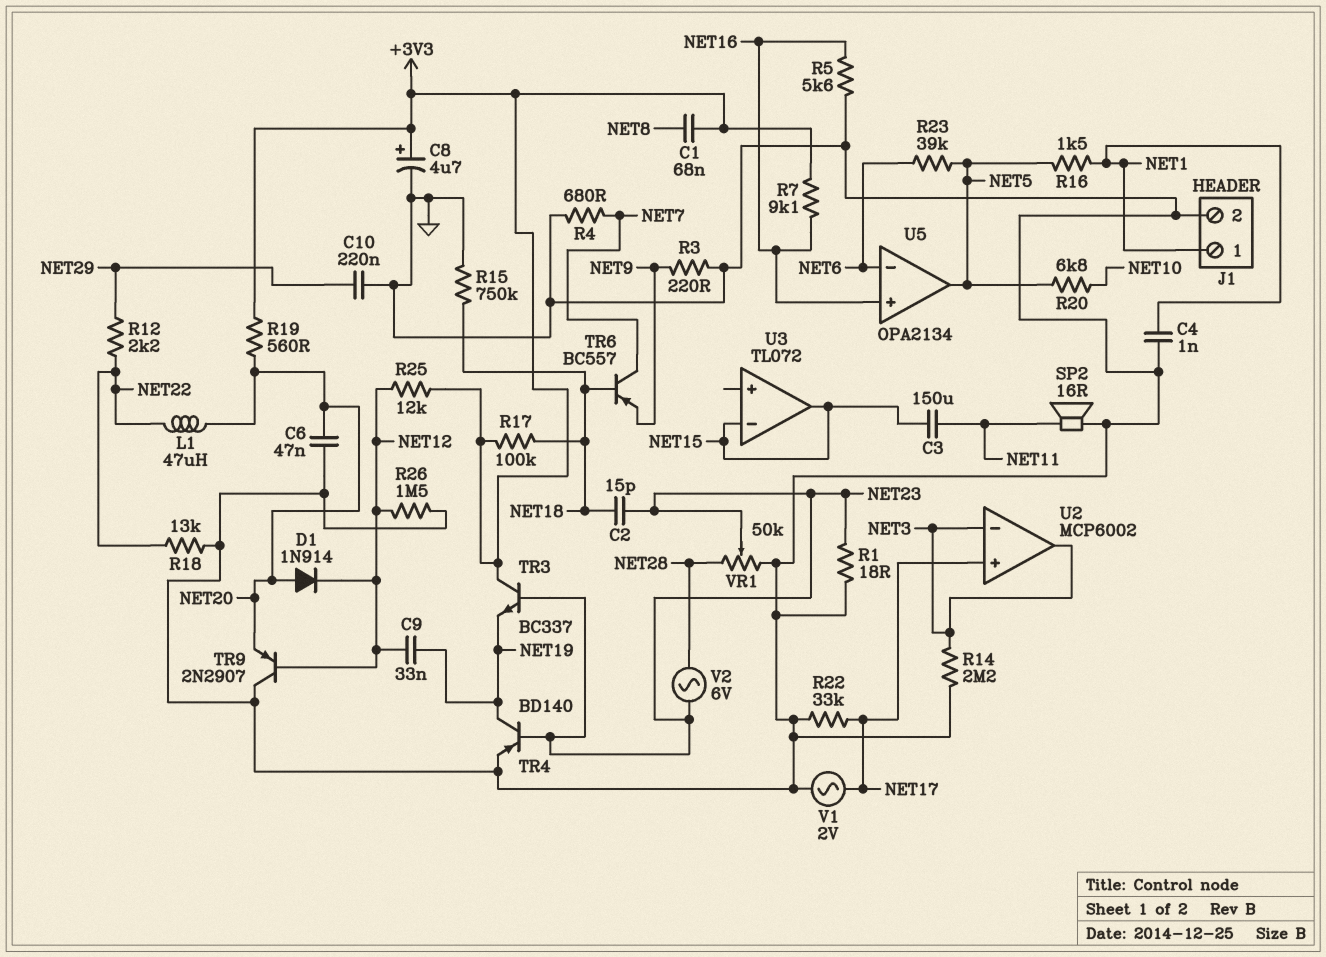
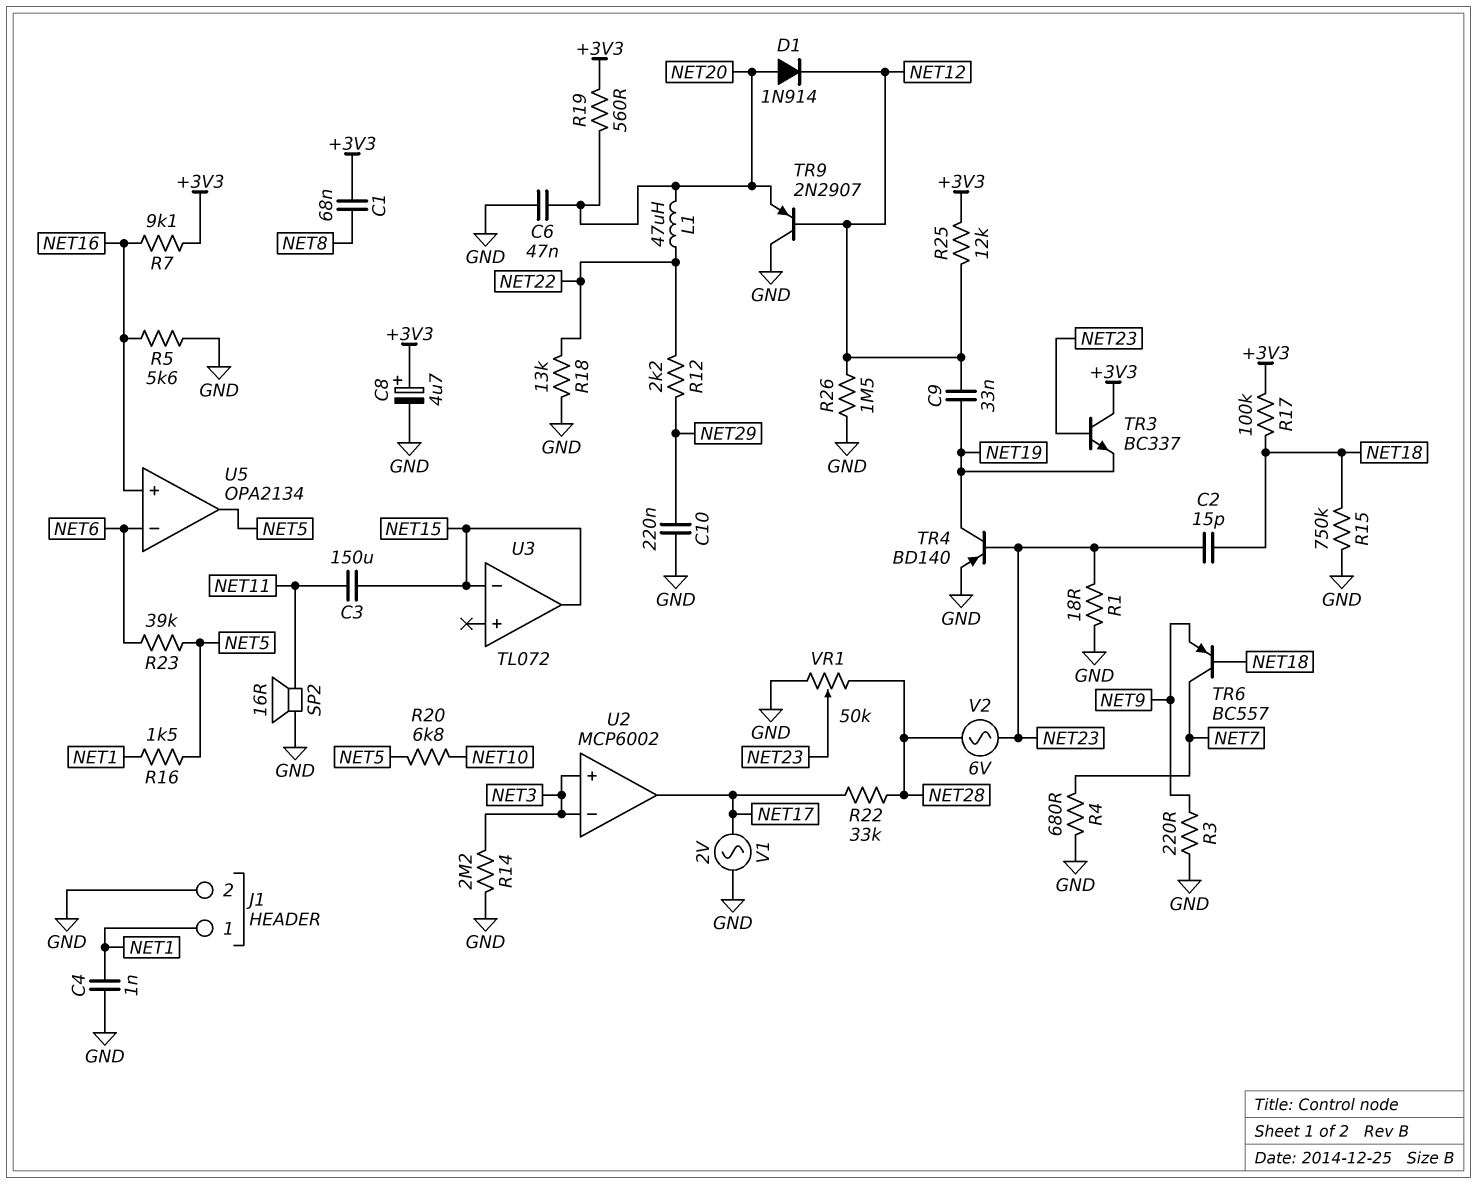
R22: 33k (GND, NET17) -> 33k (NET17, NET28)
U2 pin in+: NET17 -> NET3
U2 pin out: NET3 -> NET17

